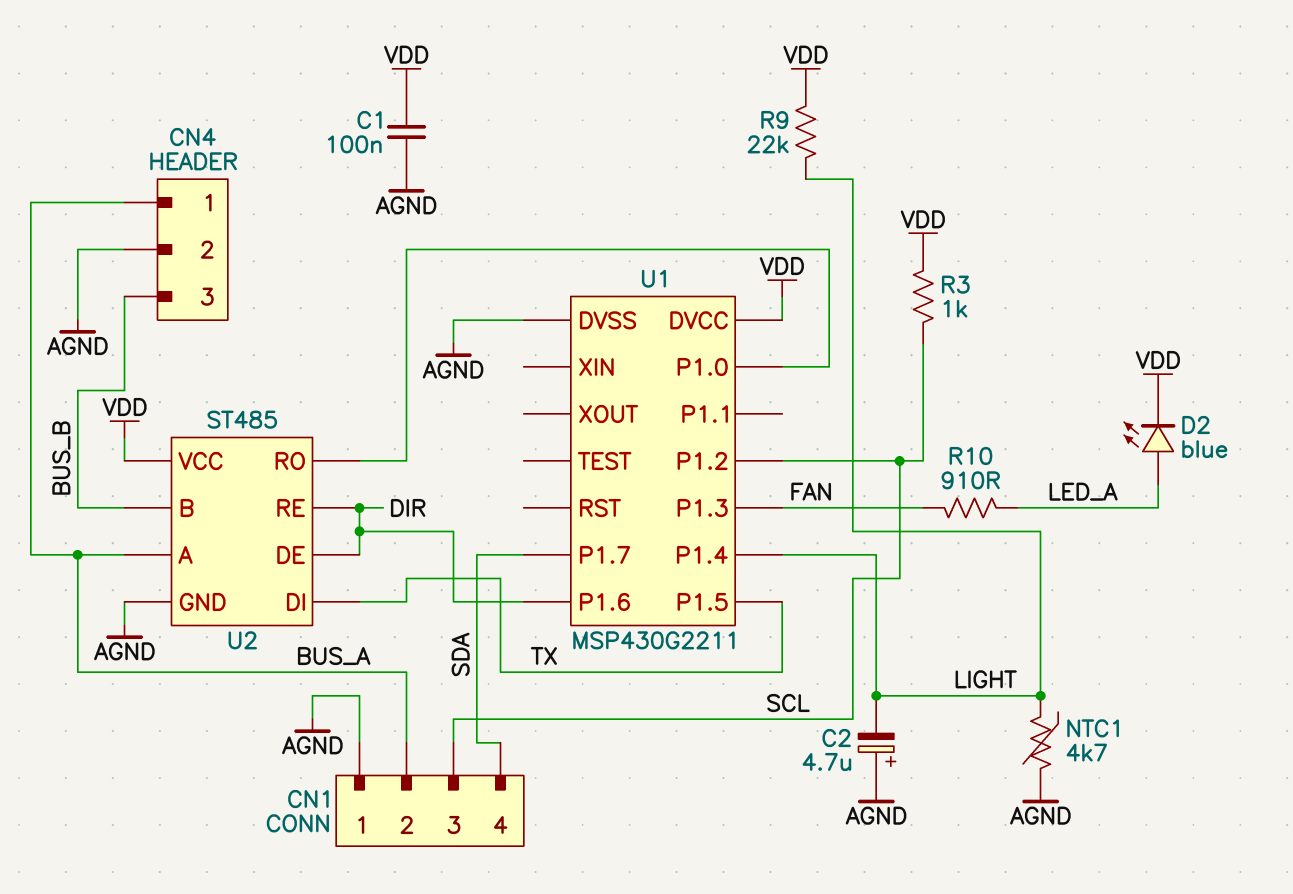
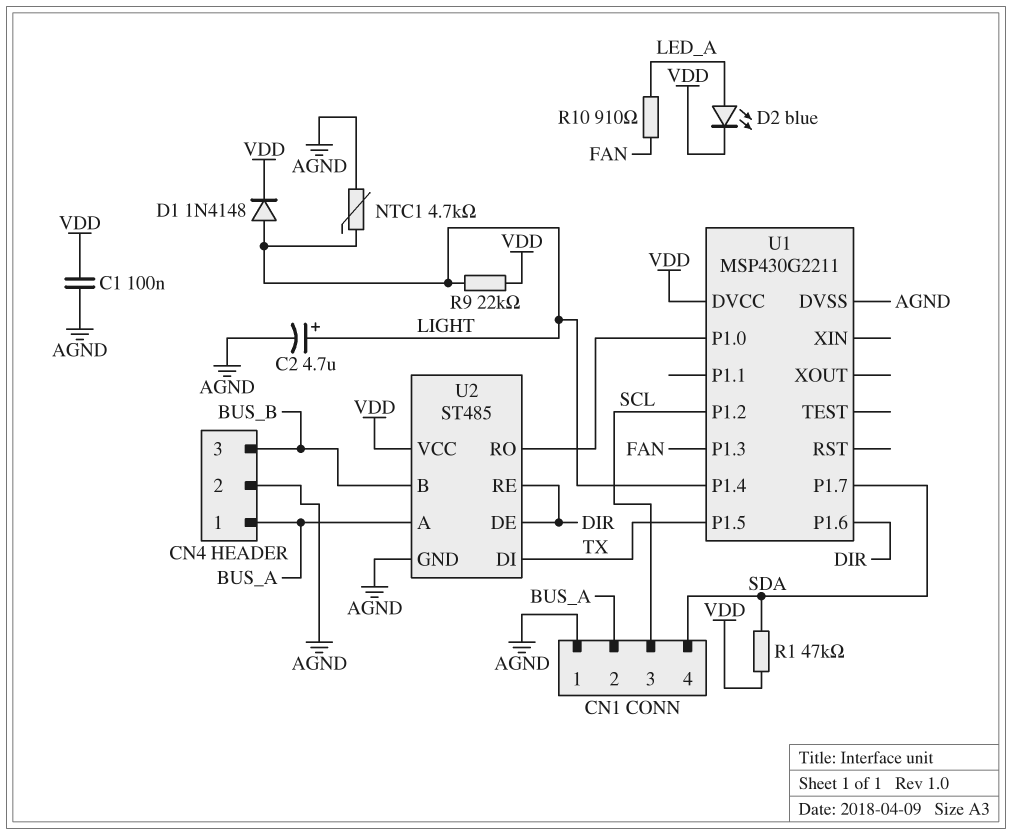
C2: 4.7uF (plus AGND, minus LIGHT) -> 4.7uF (plus LIGHT, minus AGND)
D1: none -> diode 1N4148 (A LIGHT, K VDD)
R1: none -> 47k (SDA, VDD)
R3: 1k (SCL, VDD) -> none

